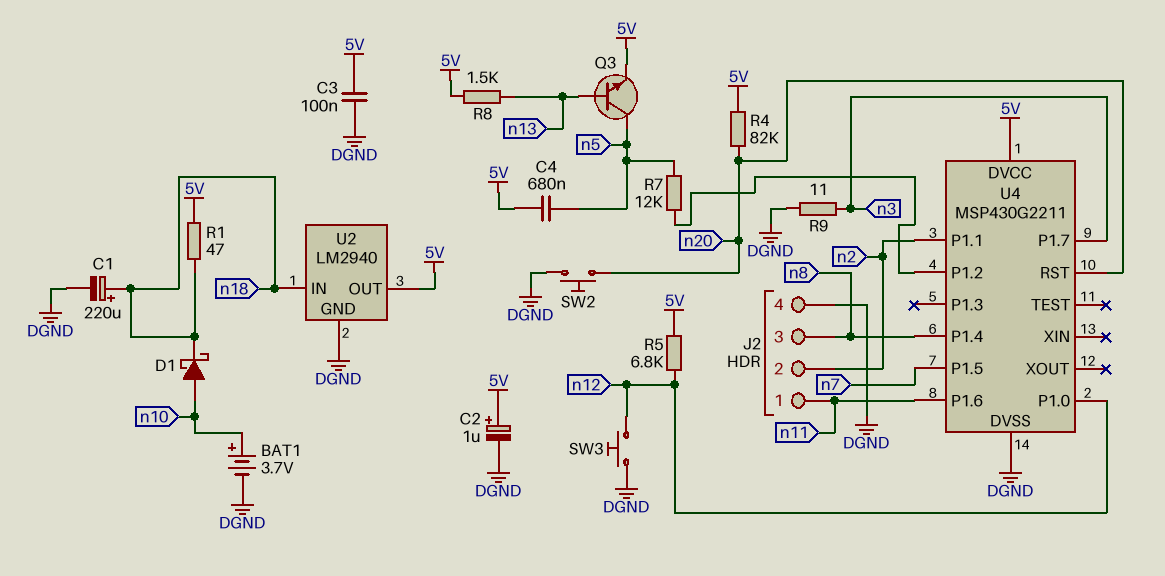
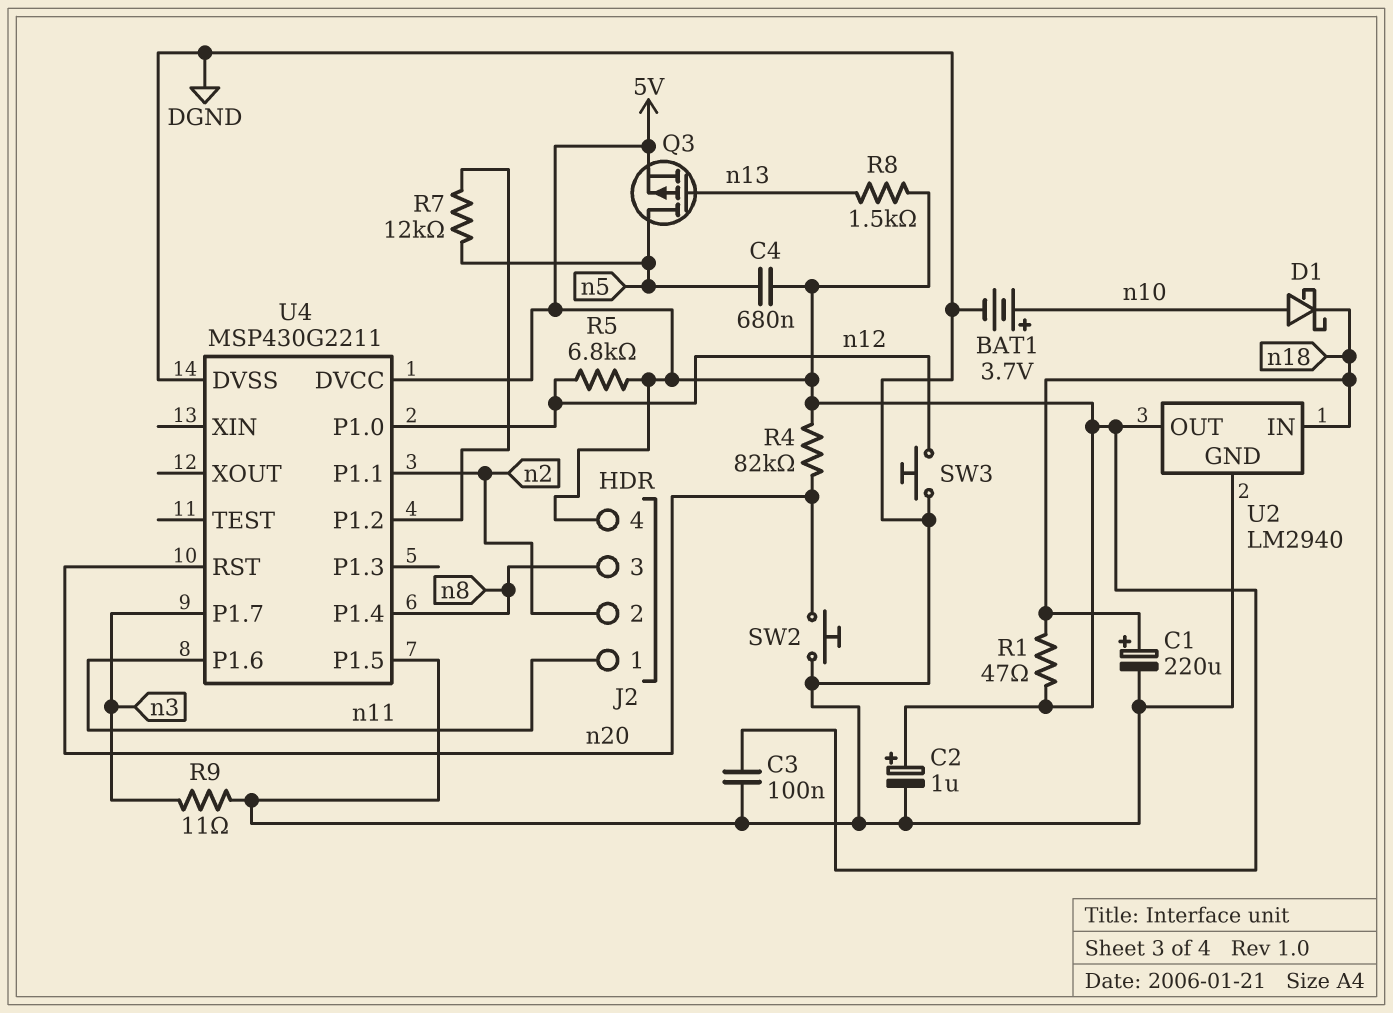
J2 pin 4: DGND -> 5V
Q3: NPN (B n13, C n5, E 5V) -> PMOS (G n13, D n5, S 5V)
U4 pin P1.5: n7 -> DGND

